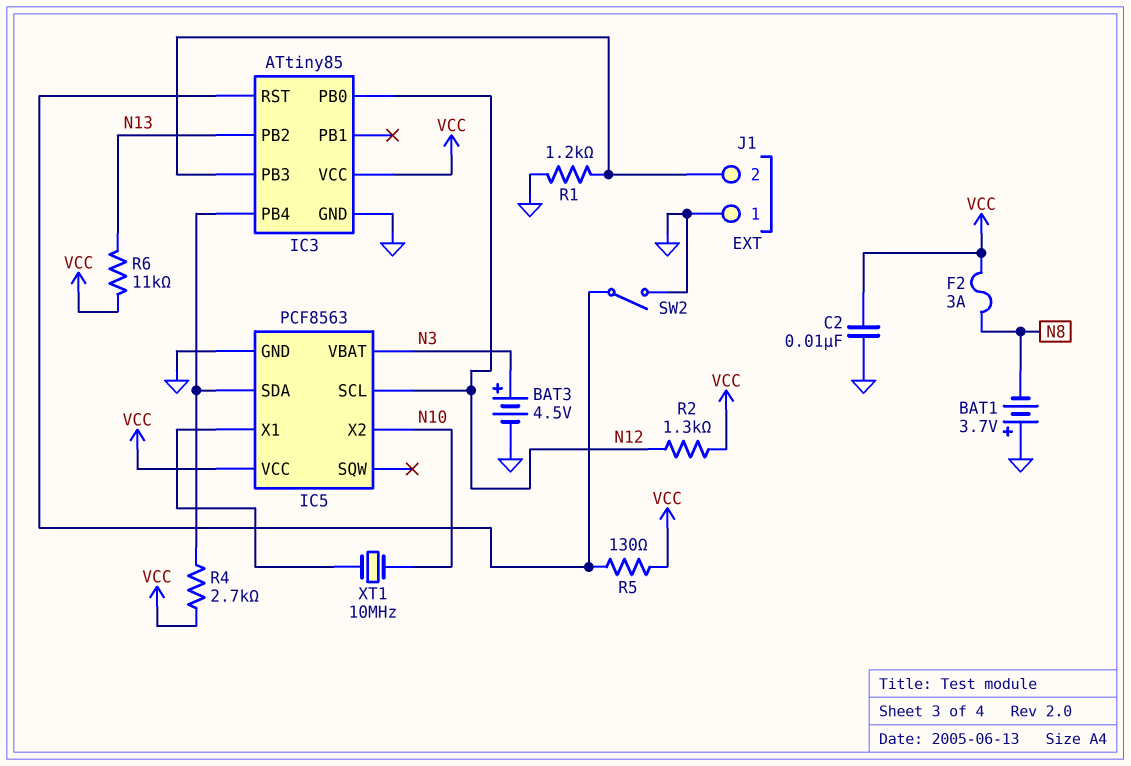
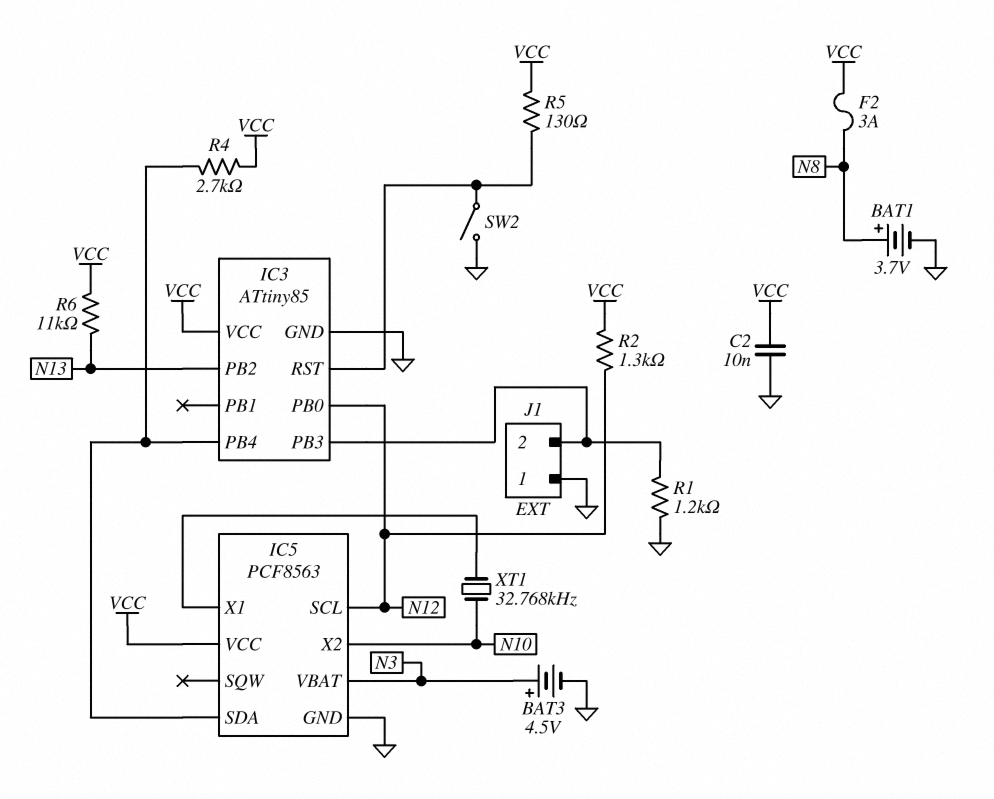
BAT1: 3.7V (plus GND, minus N8) -> 3.7V (plus N8, minus GND)
XT1: 10MHz (IC5/X1, N10) -> 32.768kHz (IC5/X1, N10)

